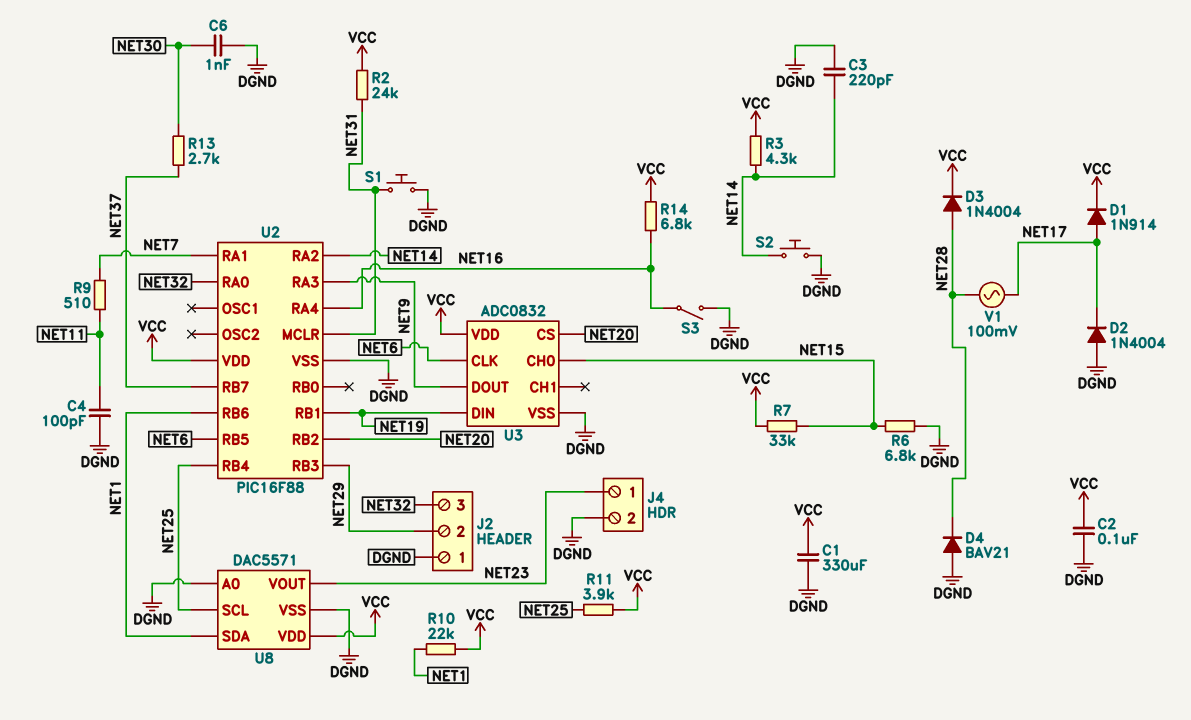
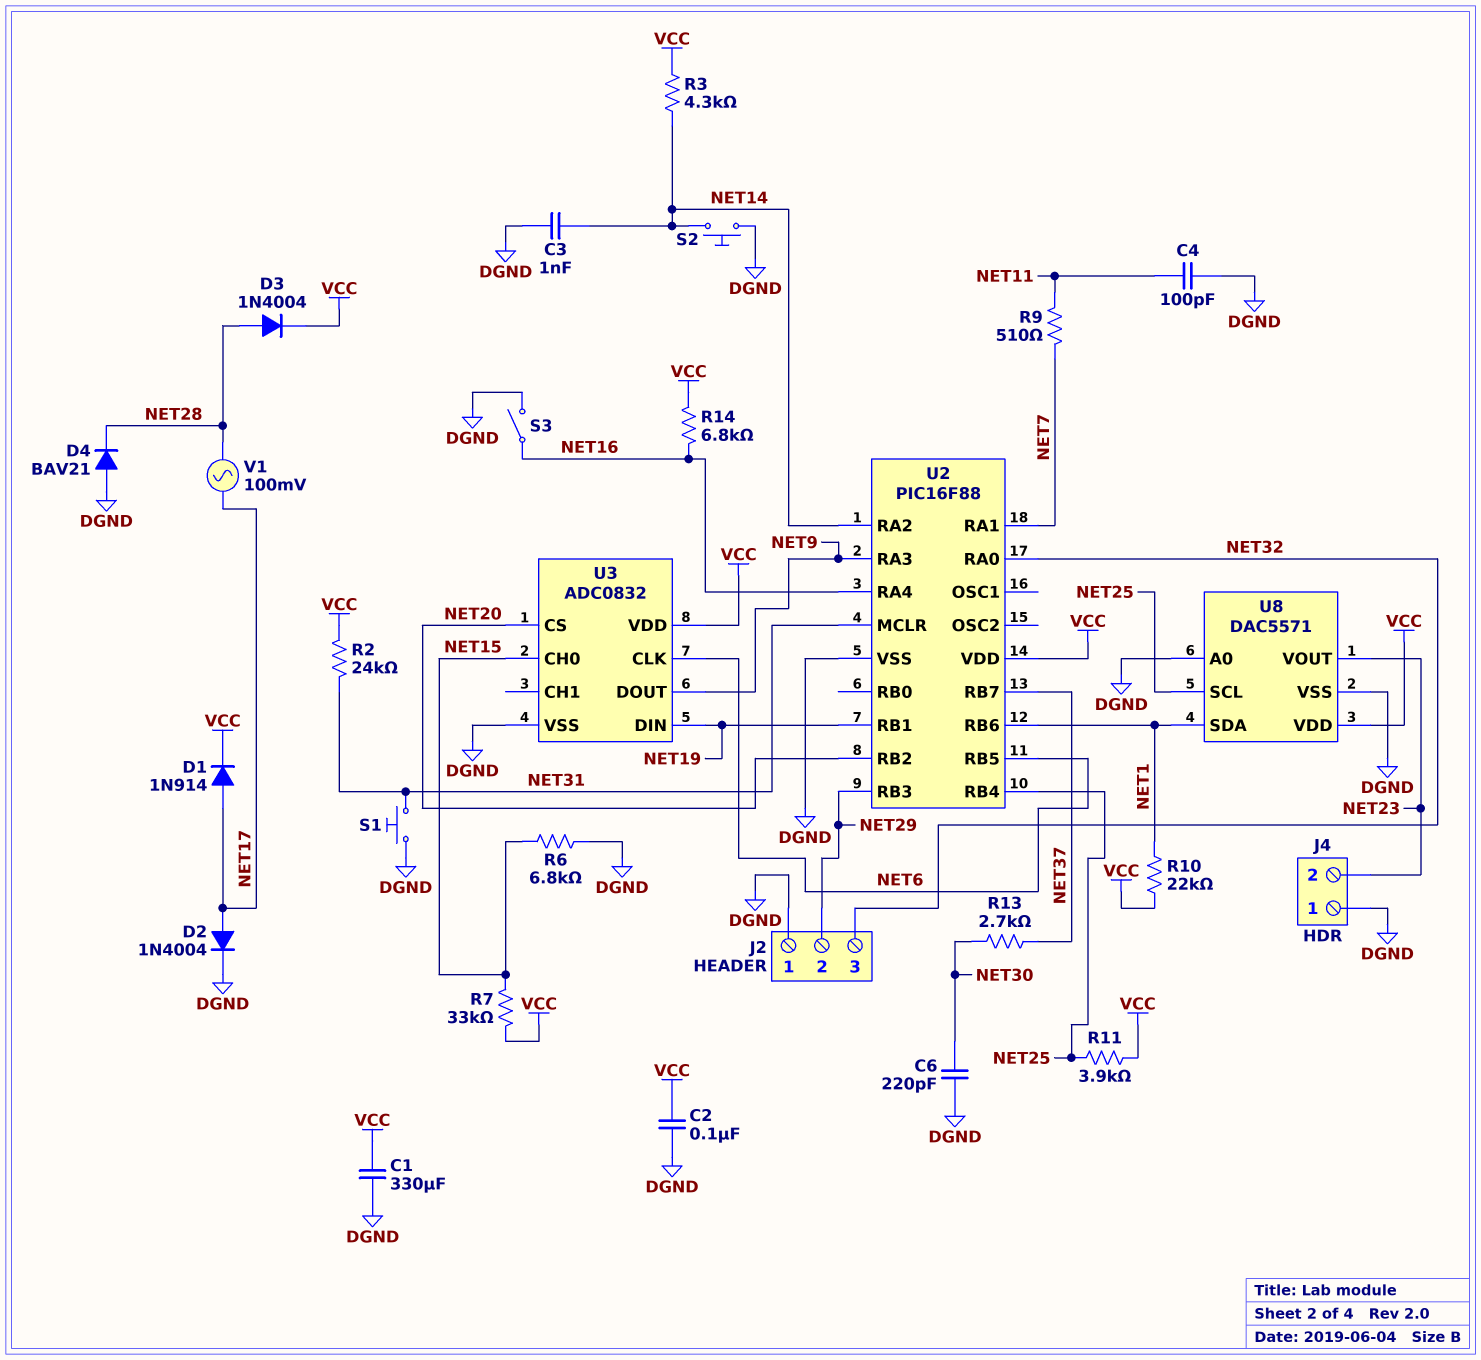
C3: 220pF (DGND, NET14) -> 1nF (DGND, NET14)
C6: 1nF (DGND, NET30) -> 220pF (DGND, NET30)
D2: diode 1N4004 (A DGND, K NET17) -> diode 1N4004 (A NET17, K DGND)
J4 pin 1: NET23 -> DGND
J4 pin 2: DGND -> NET23

